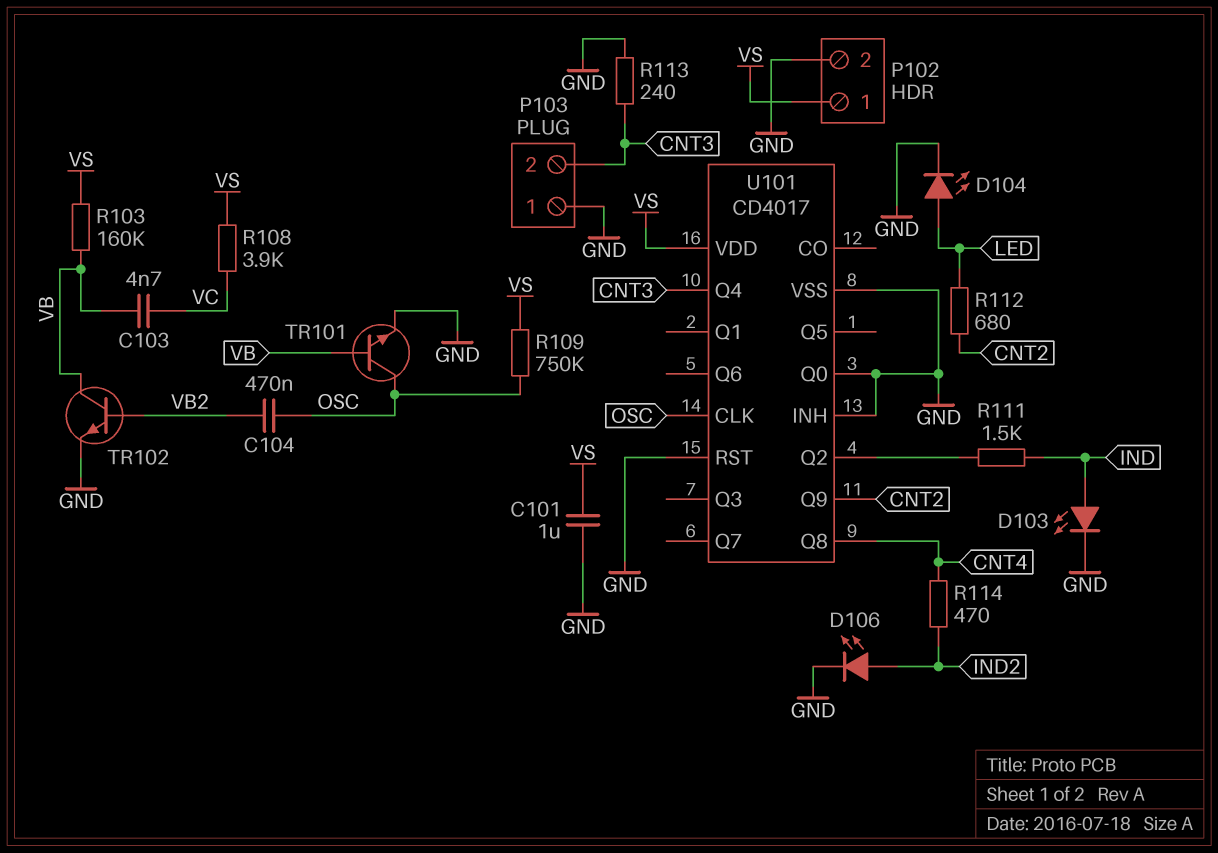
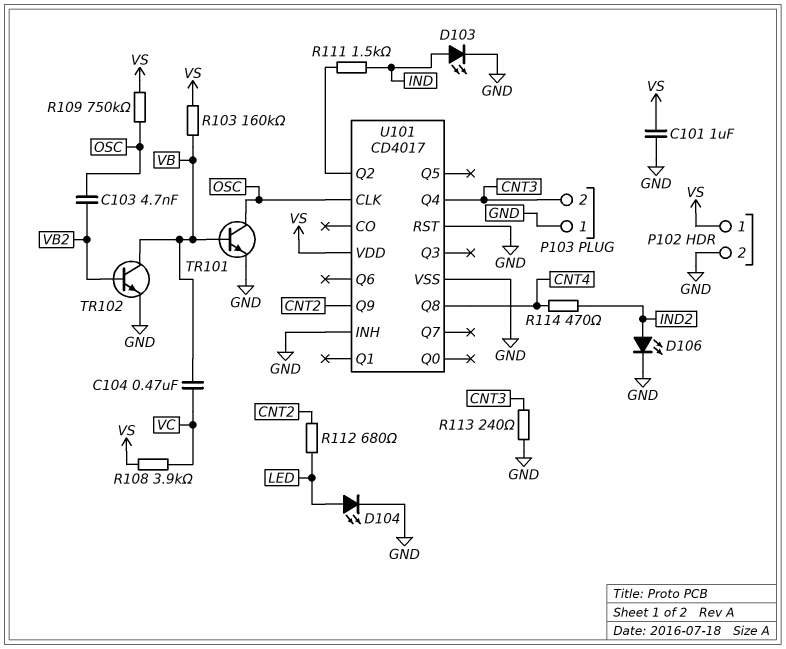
C103: 4.7nF (VB, VC) -> 4.7nF (OSC, VB2)
C104: 470nF (OSC, VB2) -> 470nF (VB, VC)
U101 pin Q0: GND -> none

